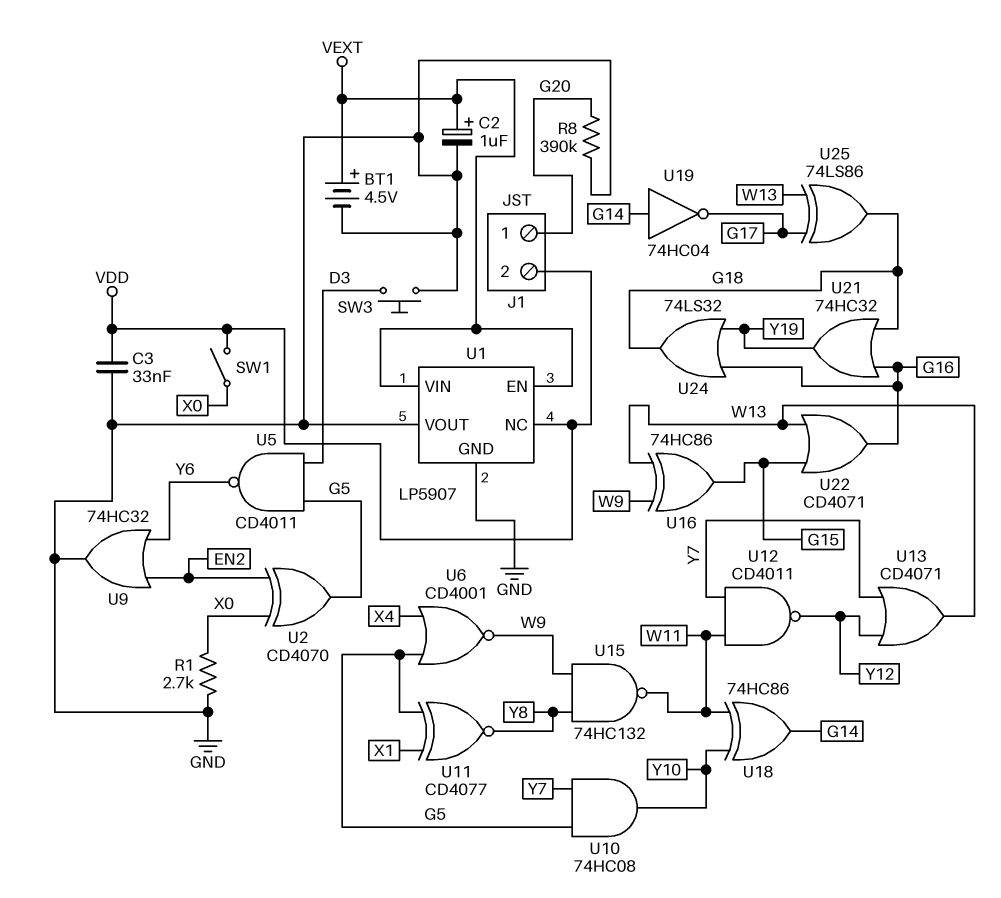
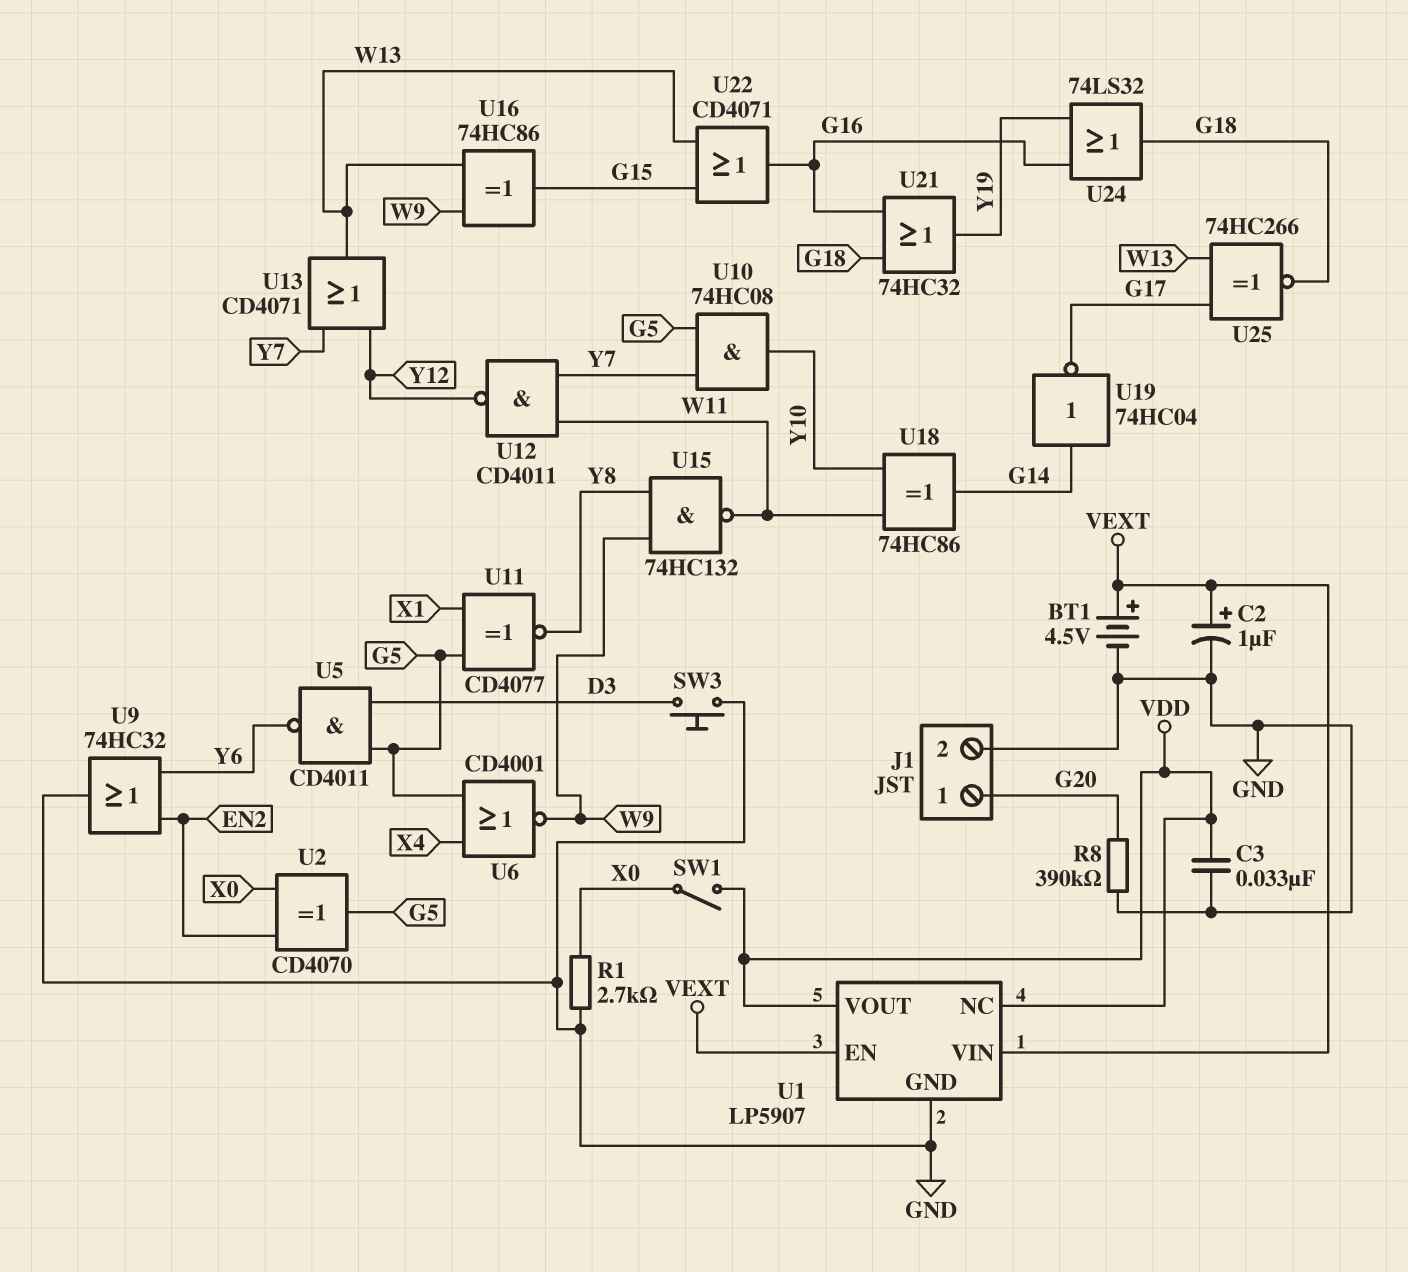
J1 pin 2: VDD -> GND
U1 pin VOUT: GND -> VDD
U25: XOR 74LS86 (in G17, in W13, out G18) -> XNOR 74HC266 (in G17, in W13, out G18)

